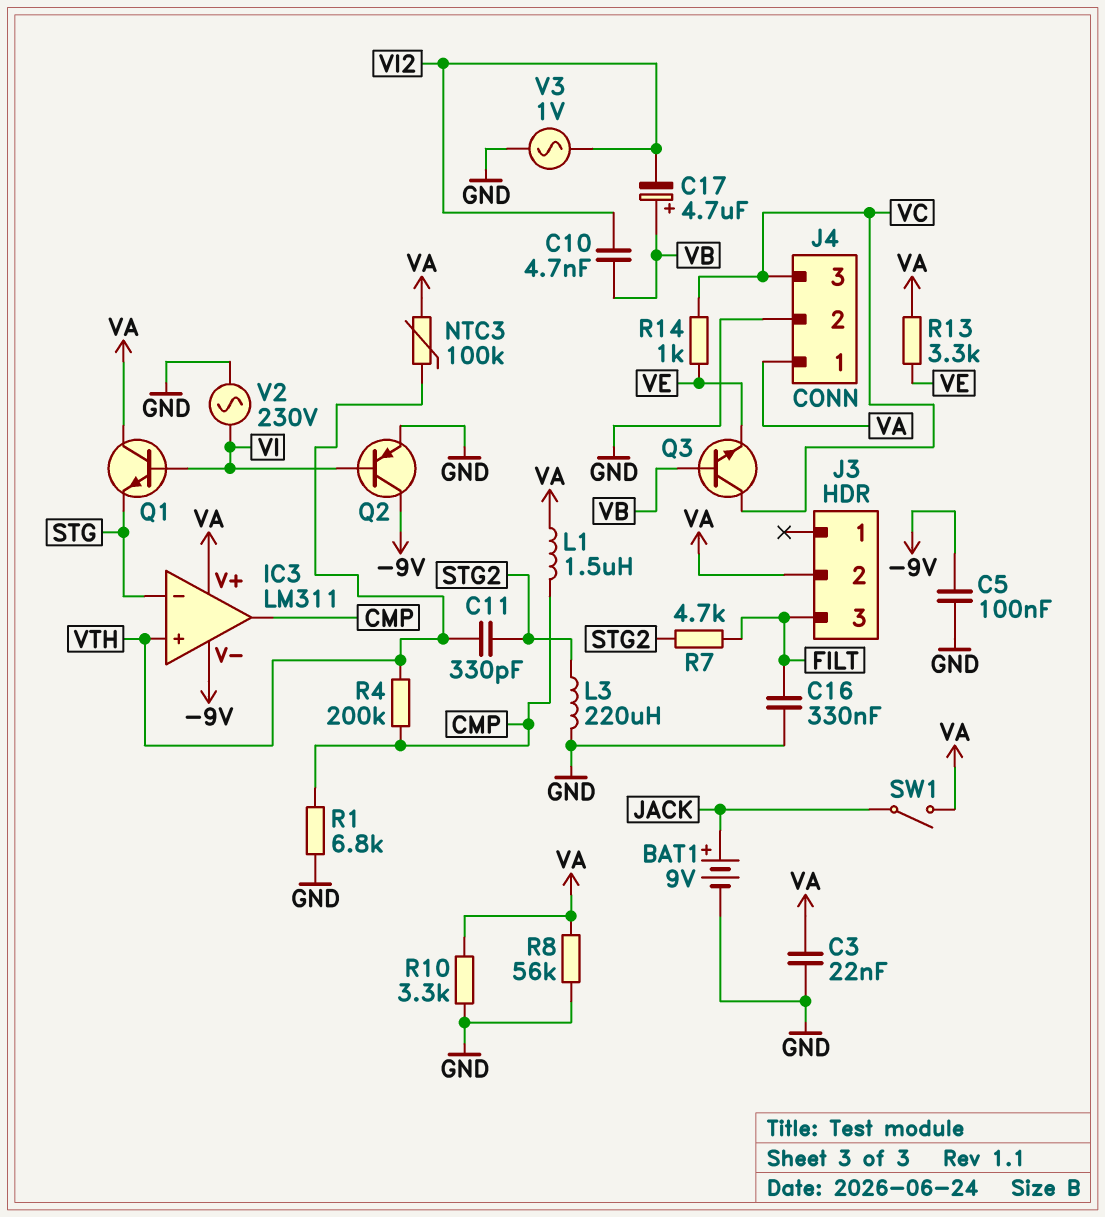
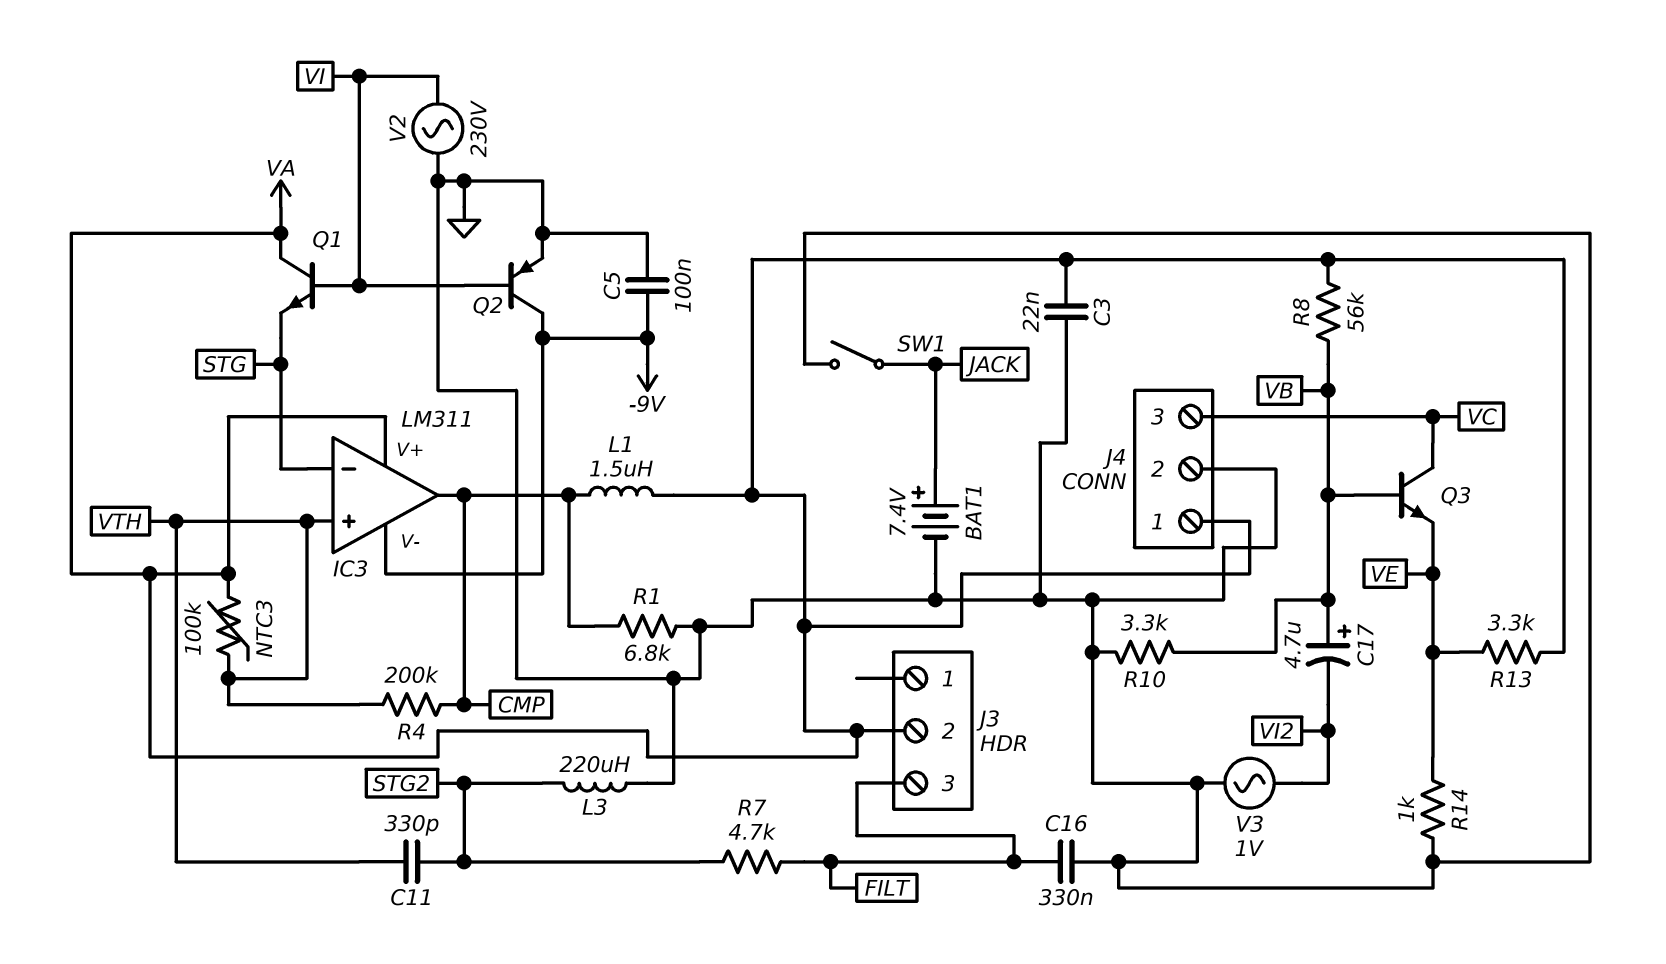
BAT1: 9V (plus JACK, minus GND) -> 7.4V (plus JACK, minus GND)
C10: 4.7nF (VB, VI2) -> none
R8: 56k (GND, VA) -> 56k (VA, VB)
R10: 3.3k (GND, VA) -> 3.3k (GND, VB)
R14: 1k (VC, VE) -> 1k (GND, VE)
SW1: switch (JACK, VA) -> switch (GND, JACK)

